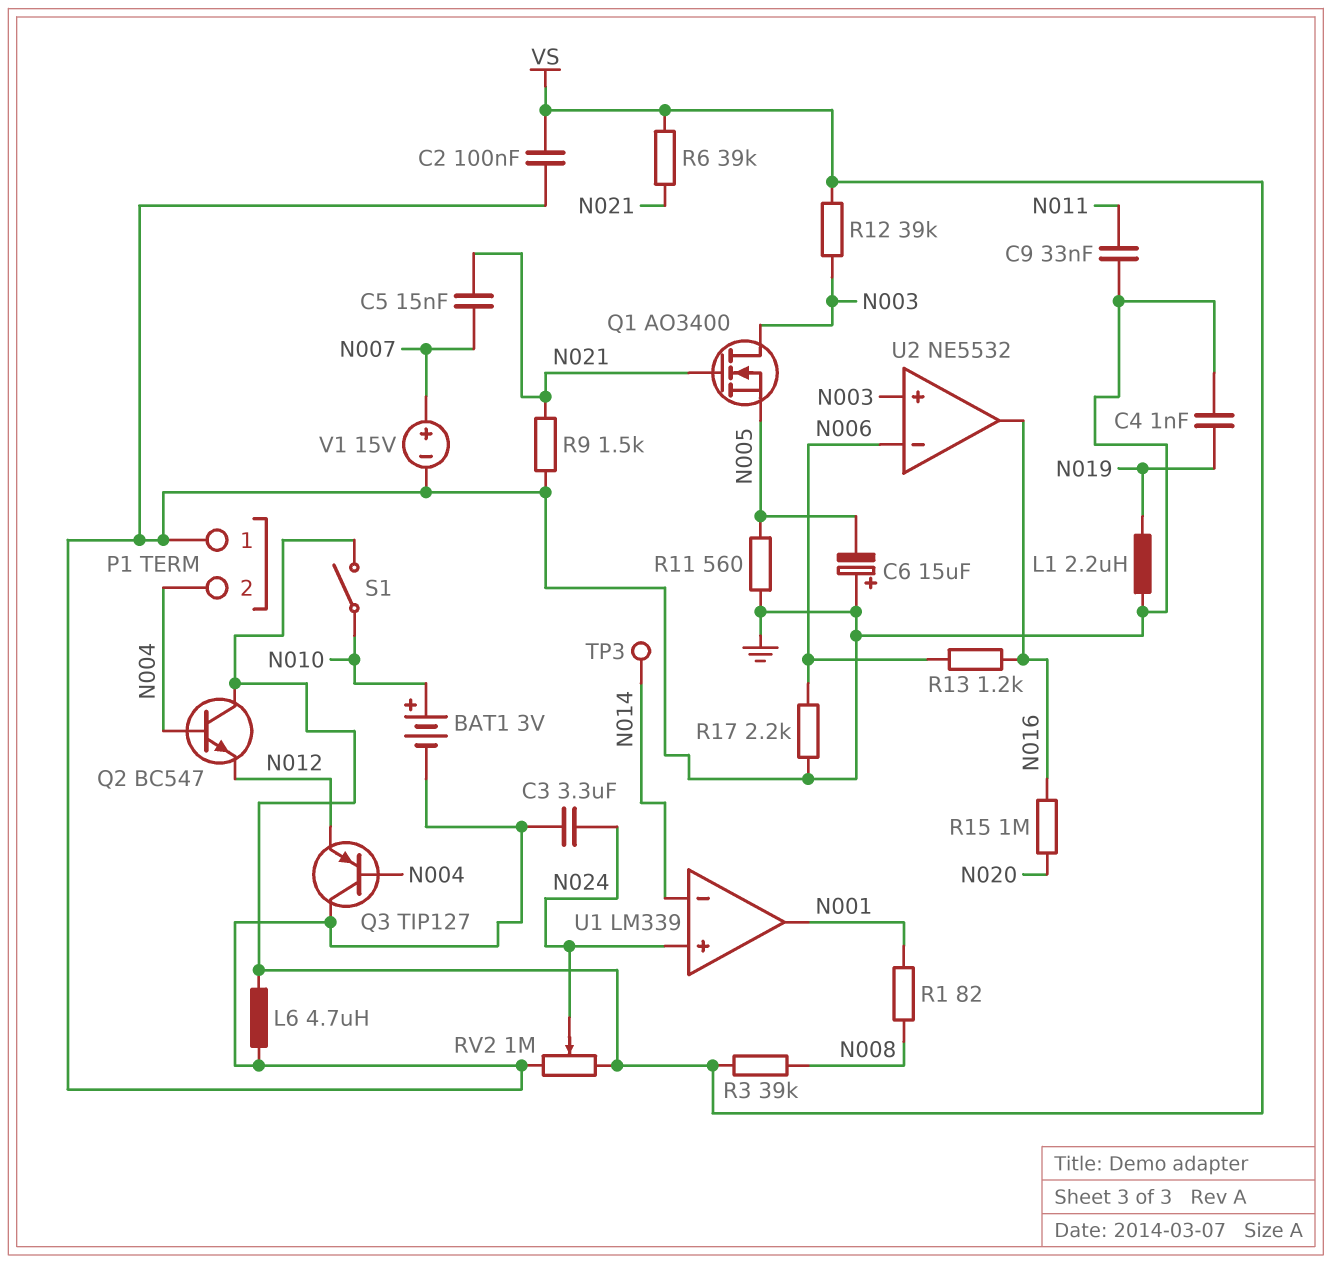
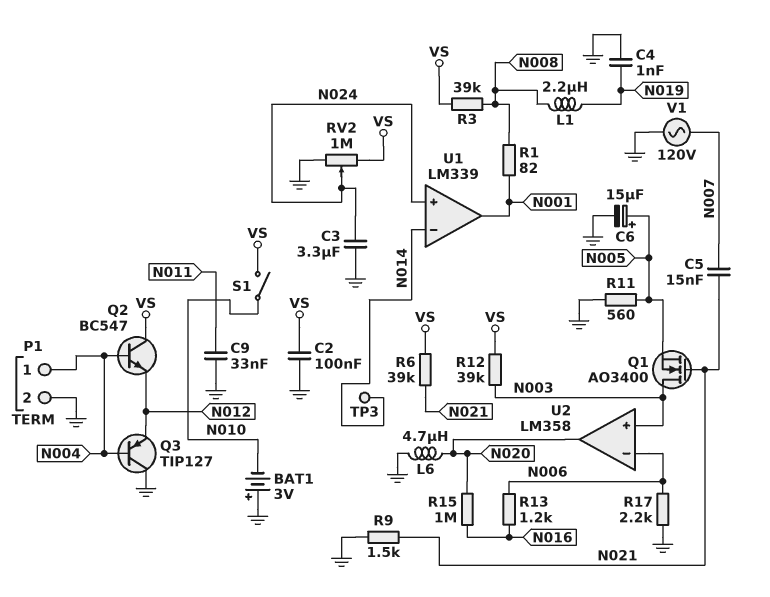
BAT1: 3V (plus N010, minus GND) -> 3V (plus GND, minus N010)
C6: 15uF (plus GND, minus N005) -> 15uF (plus N005, minus GND)
L1: 2.2uH (GND, N019) -> 2.2uH (N008, N019)
L6: 4.7uH (GND, VS) -> 4.7uH (GND, N020)
P1 pin 1: GND -> N004
P1 pin 2: N004 -> GND
U2: NE5532 -> LM358
U2 pin out: N016 -> N020
V1: 15V (plus N007, minus GND) -> AC 120V (GND, N007)

